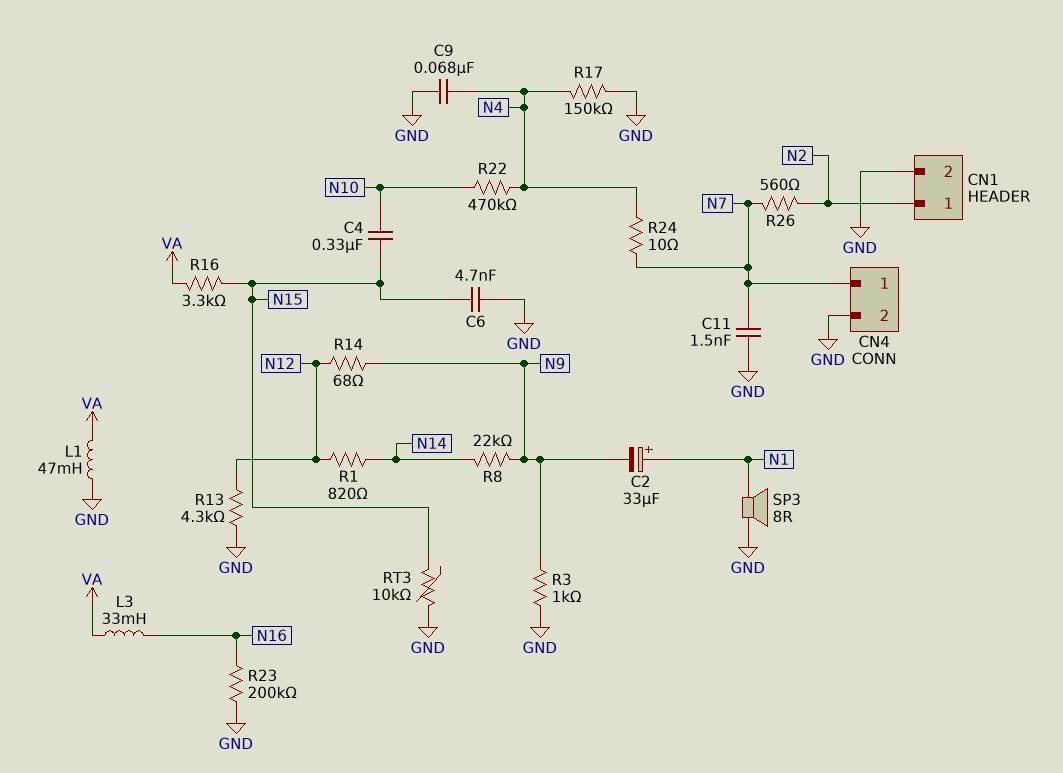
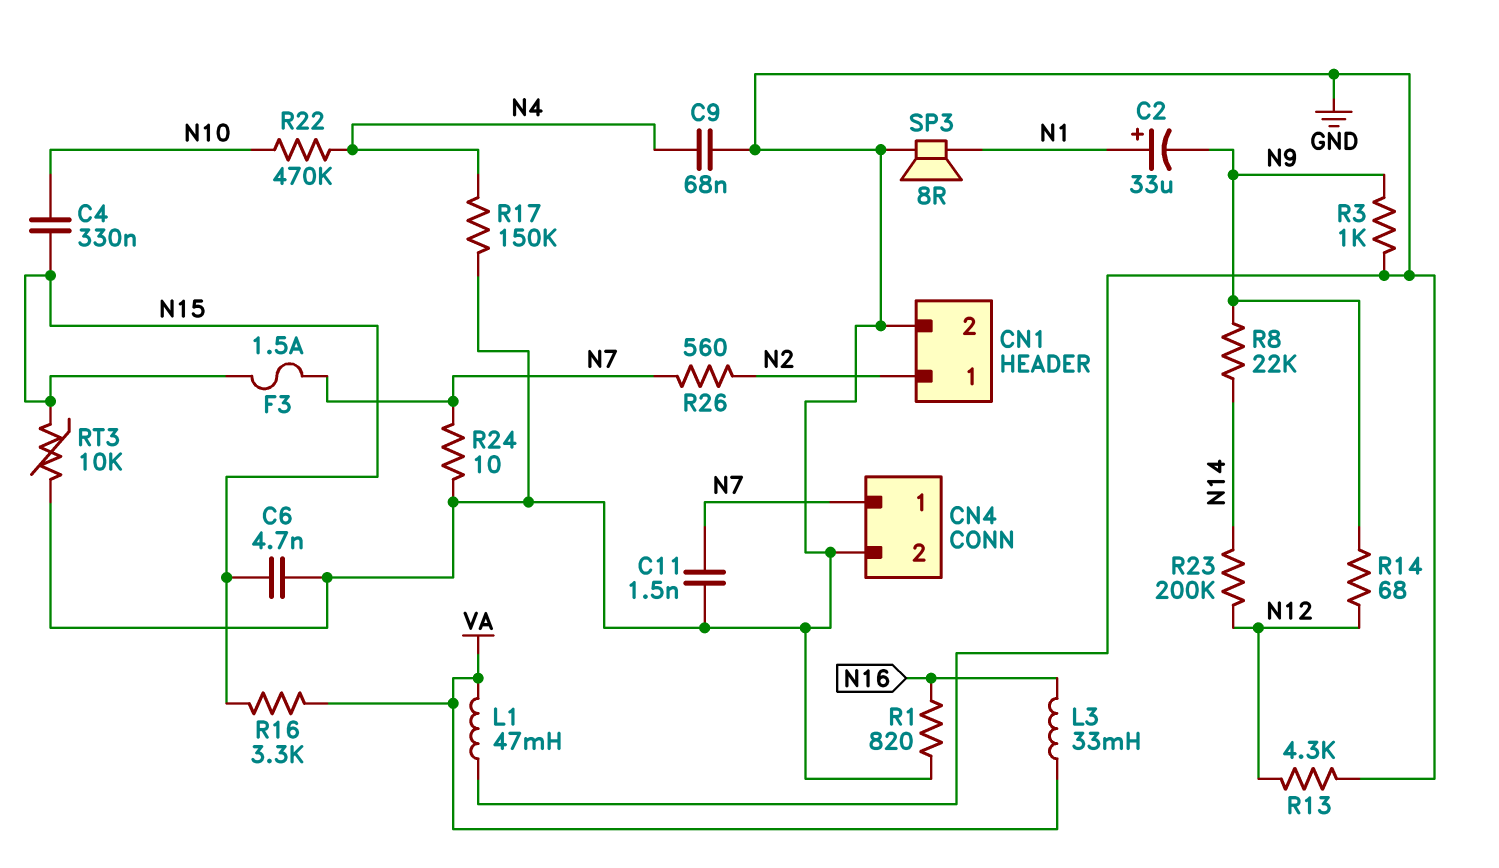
F3: none -> 1.5A (N7, N15)
R1: 820 (N12, N14) -> 820 (GND, N16)
R23: 200k (GND, N16) -> 200k (N12, N14)
R24: 10 (N4, N7) -> 10 (GND, N7)

